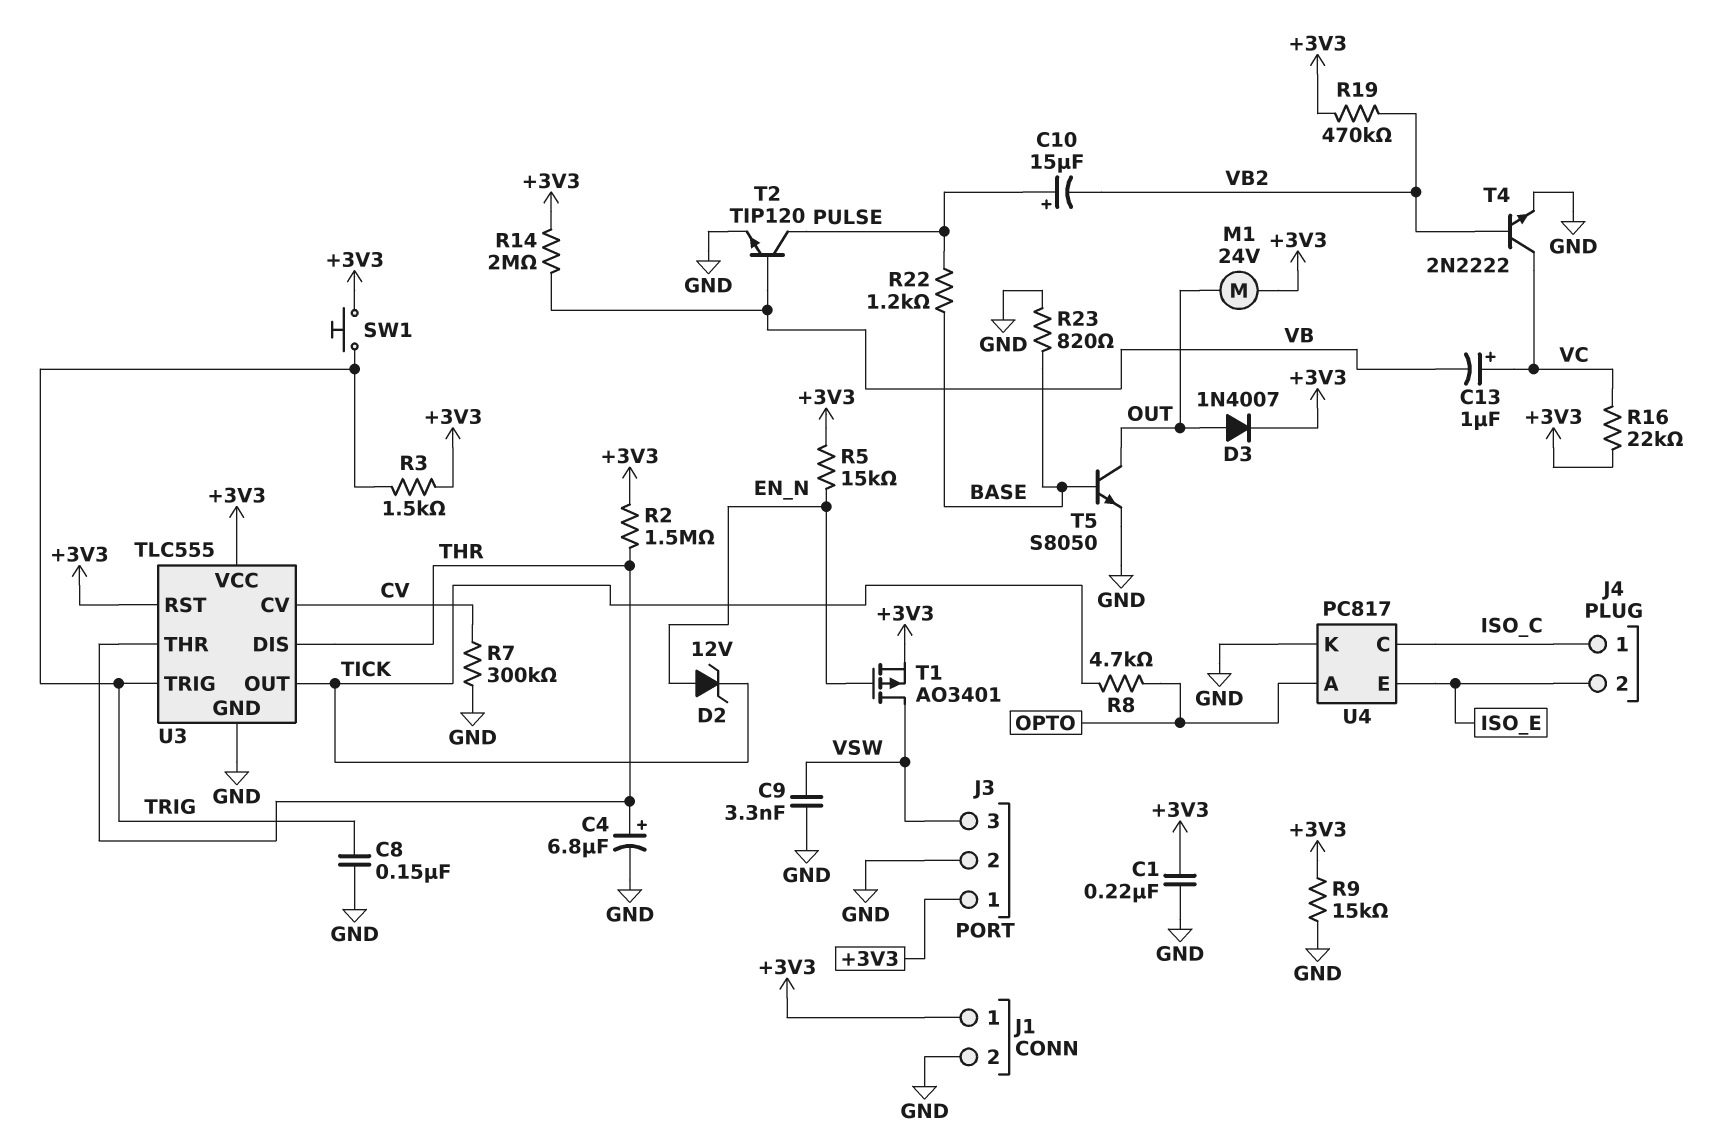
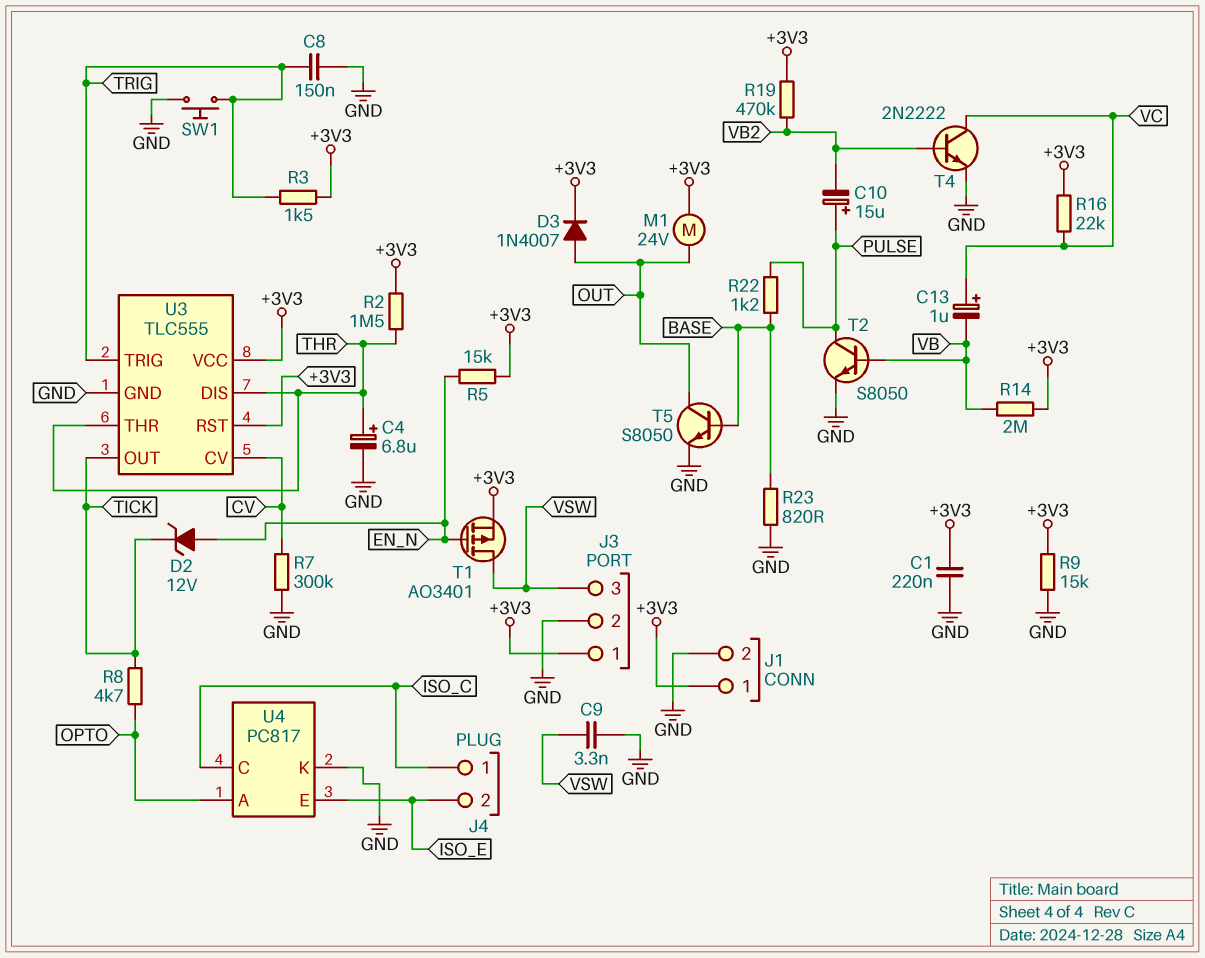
SW1: button (+3V3, TRIG) -> button (GND, TRIG)
T2: NPN TIP120 (B VB, C PULSE, E GND) -> NPN S8050 (B VB, C PULSE, E GND)

